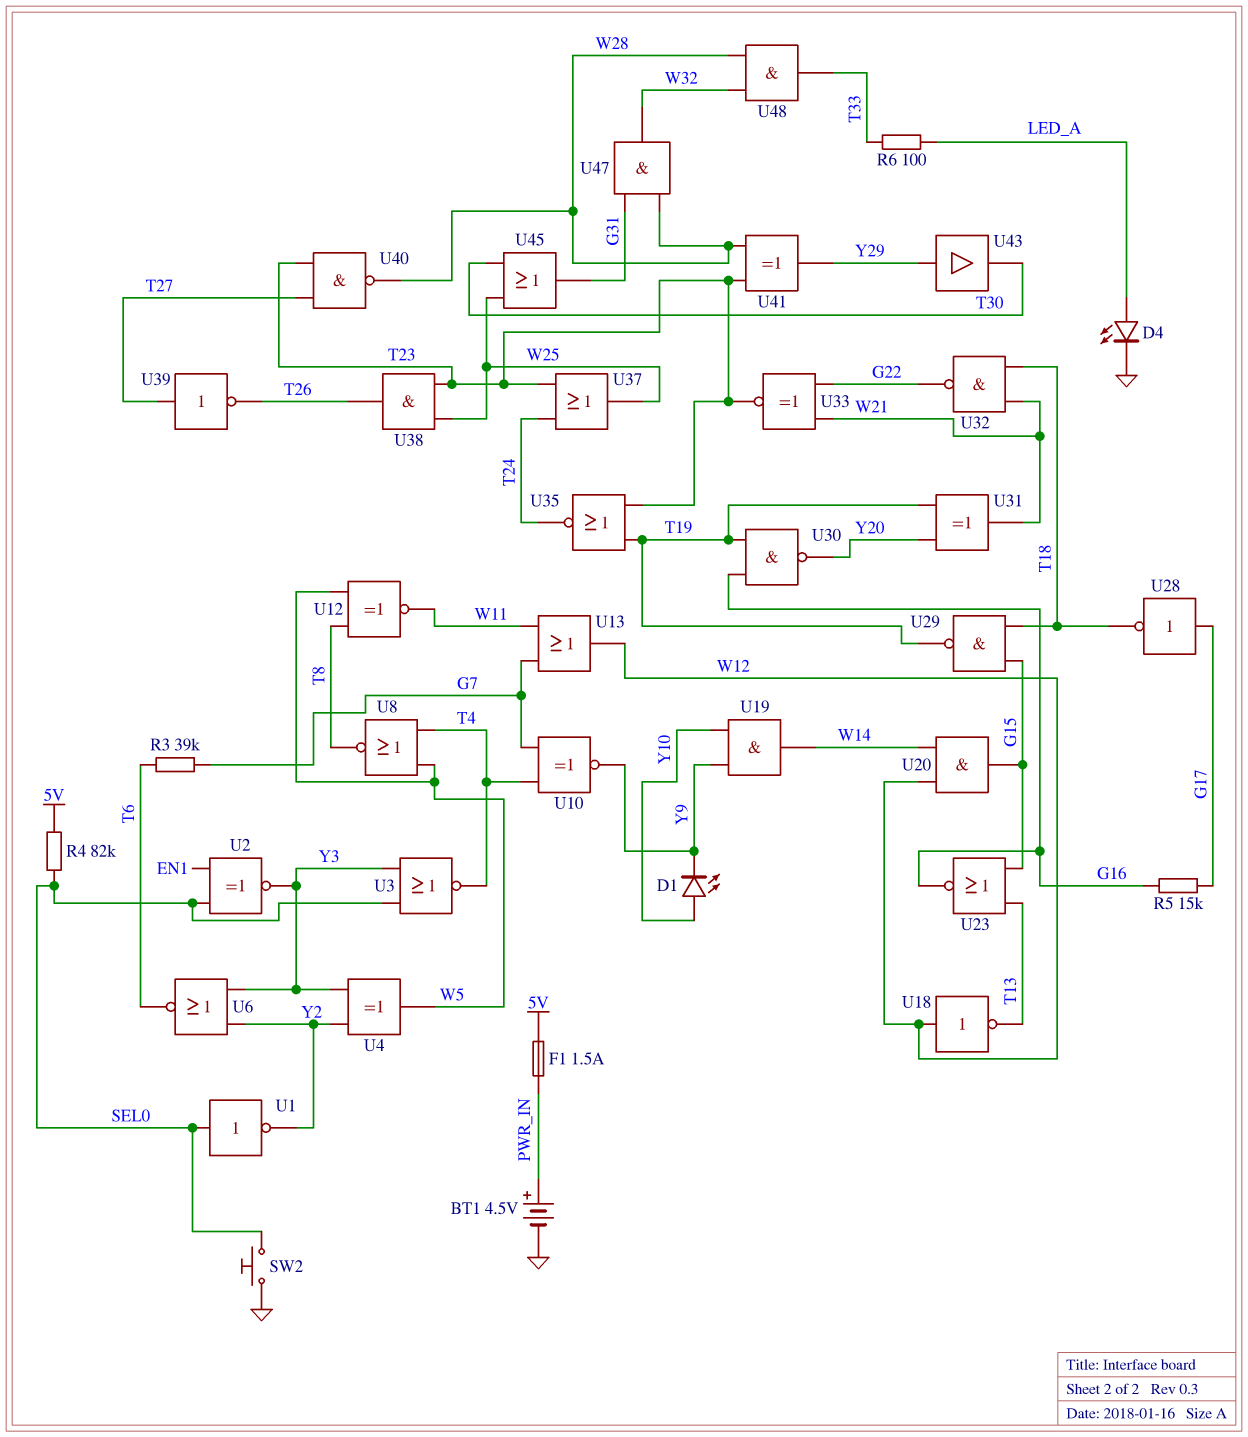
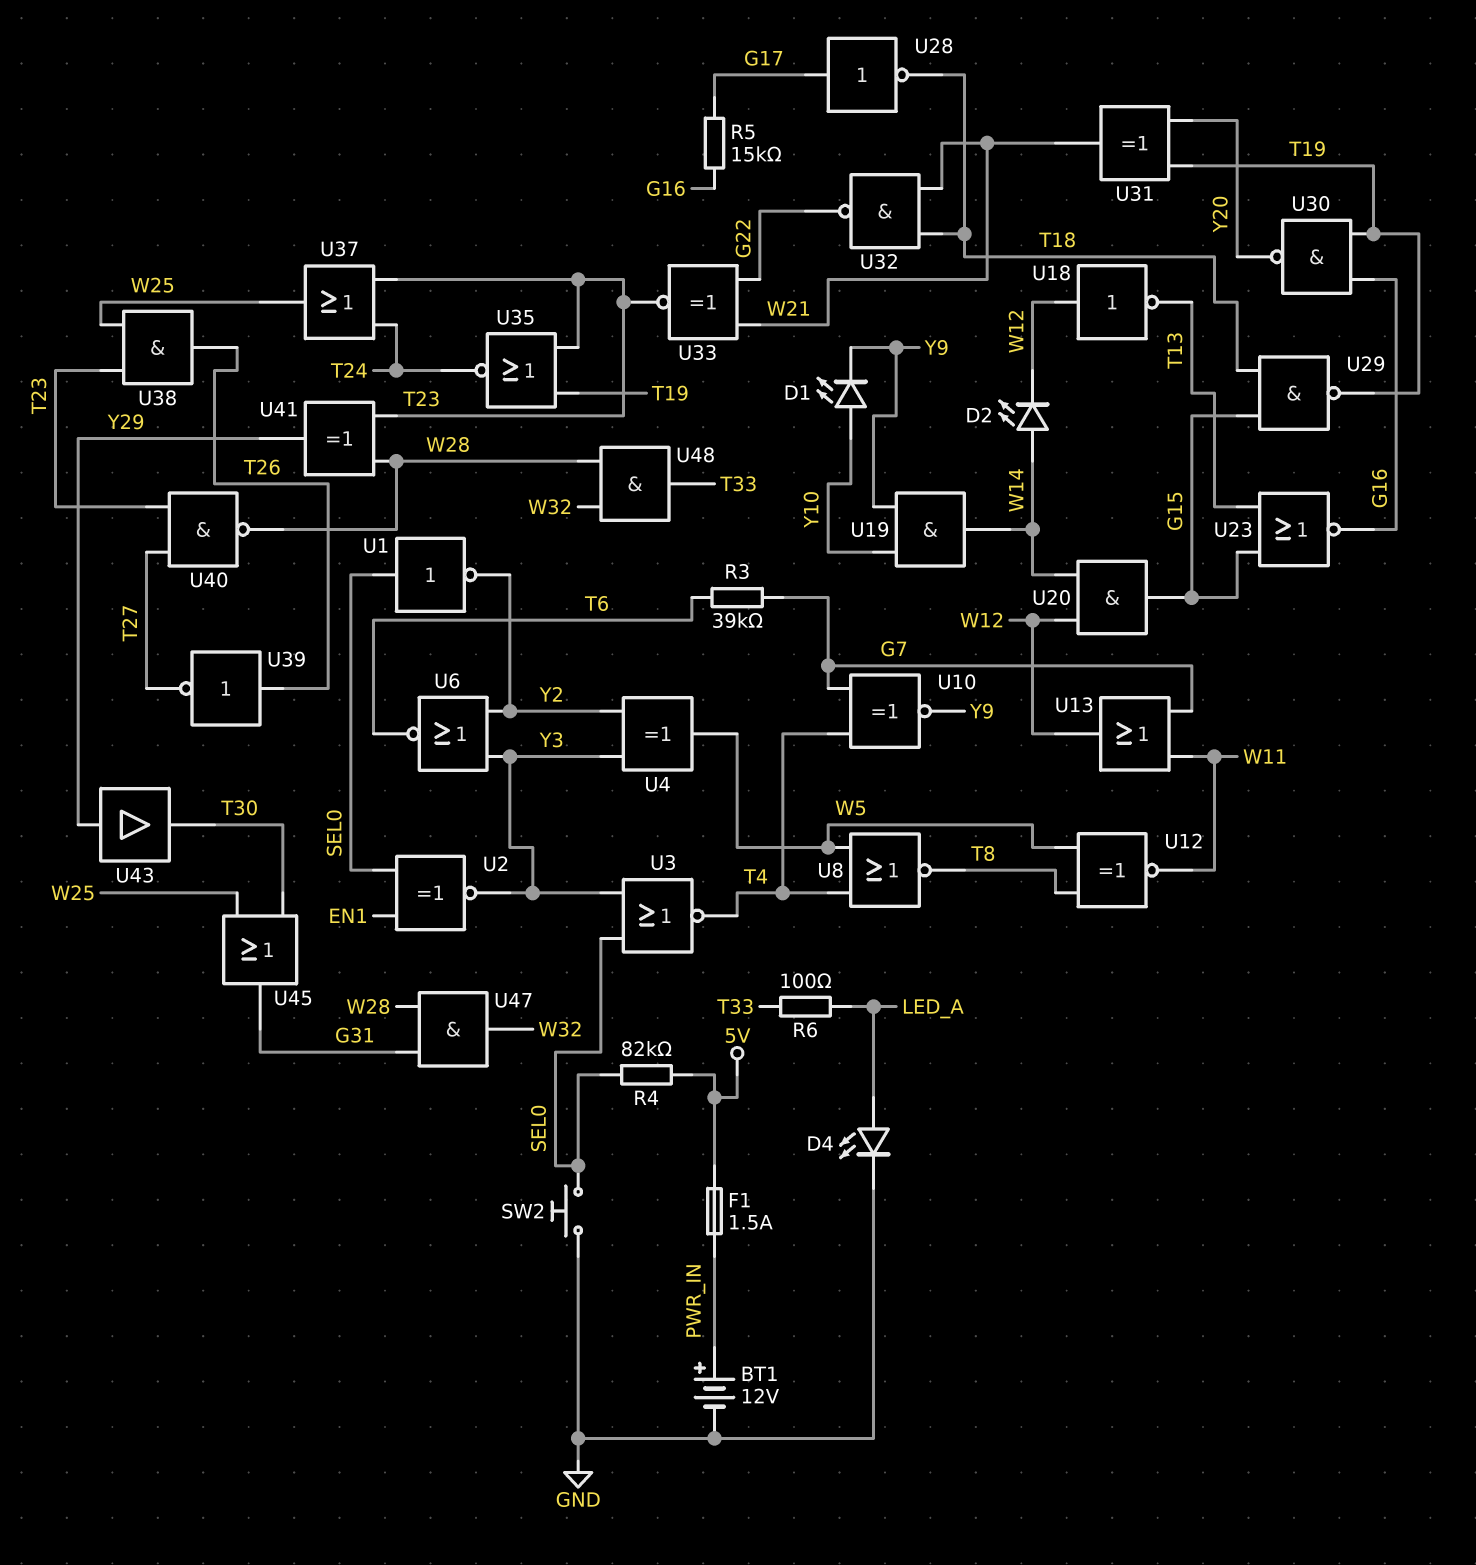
BT1: 4.5V (plus PWR_IN, minus GND) -> 12V (plus PWR_IN, minus GND)
D2: none -> LED (A W14, K W12)
U39: NOT (in T27, out T26) -> NOT (in T26, out T27)

